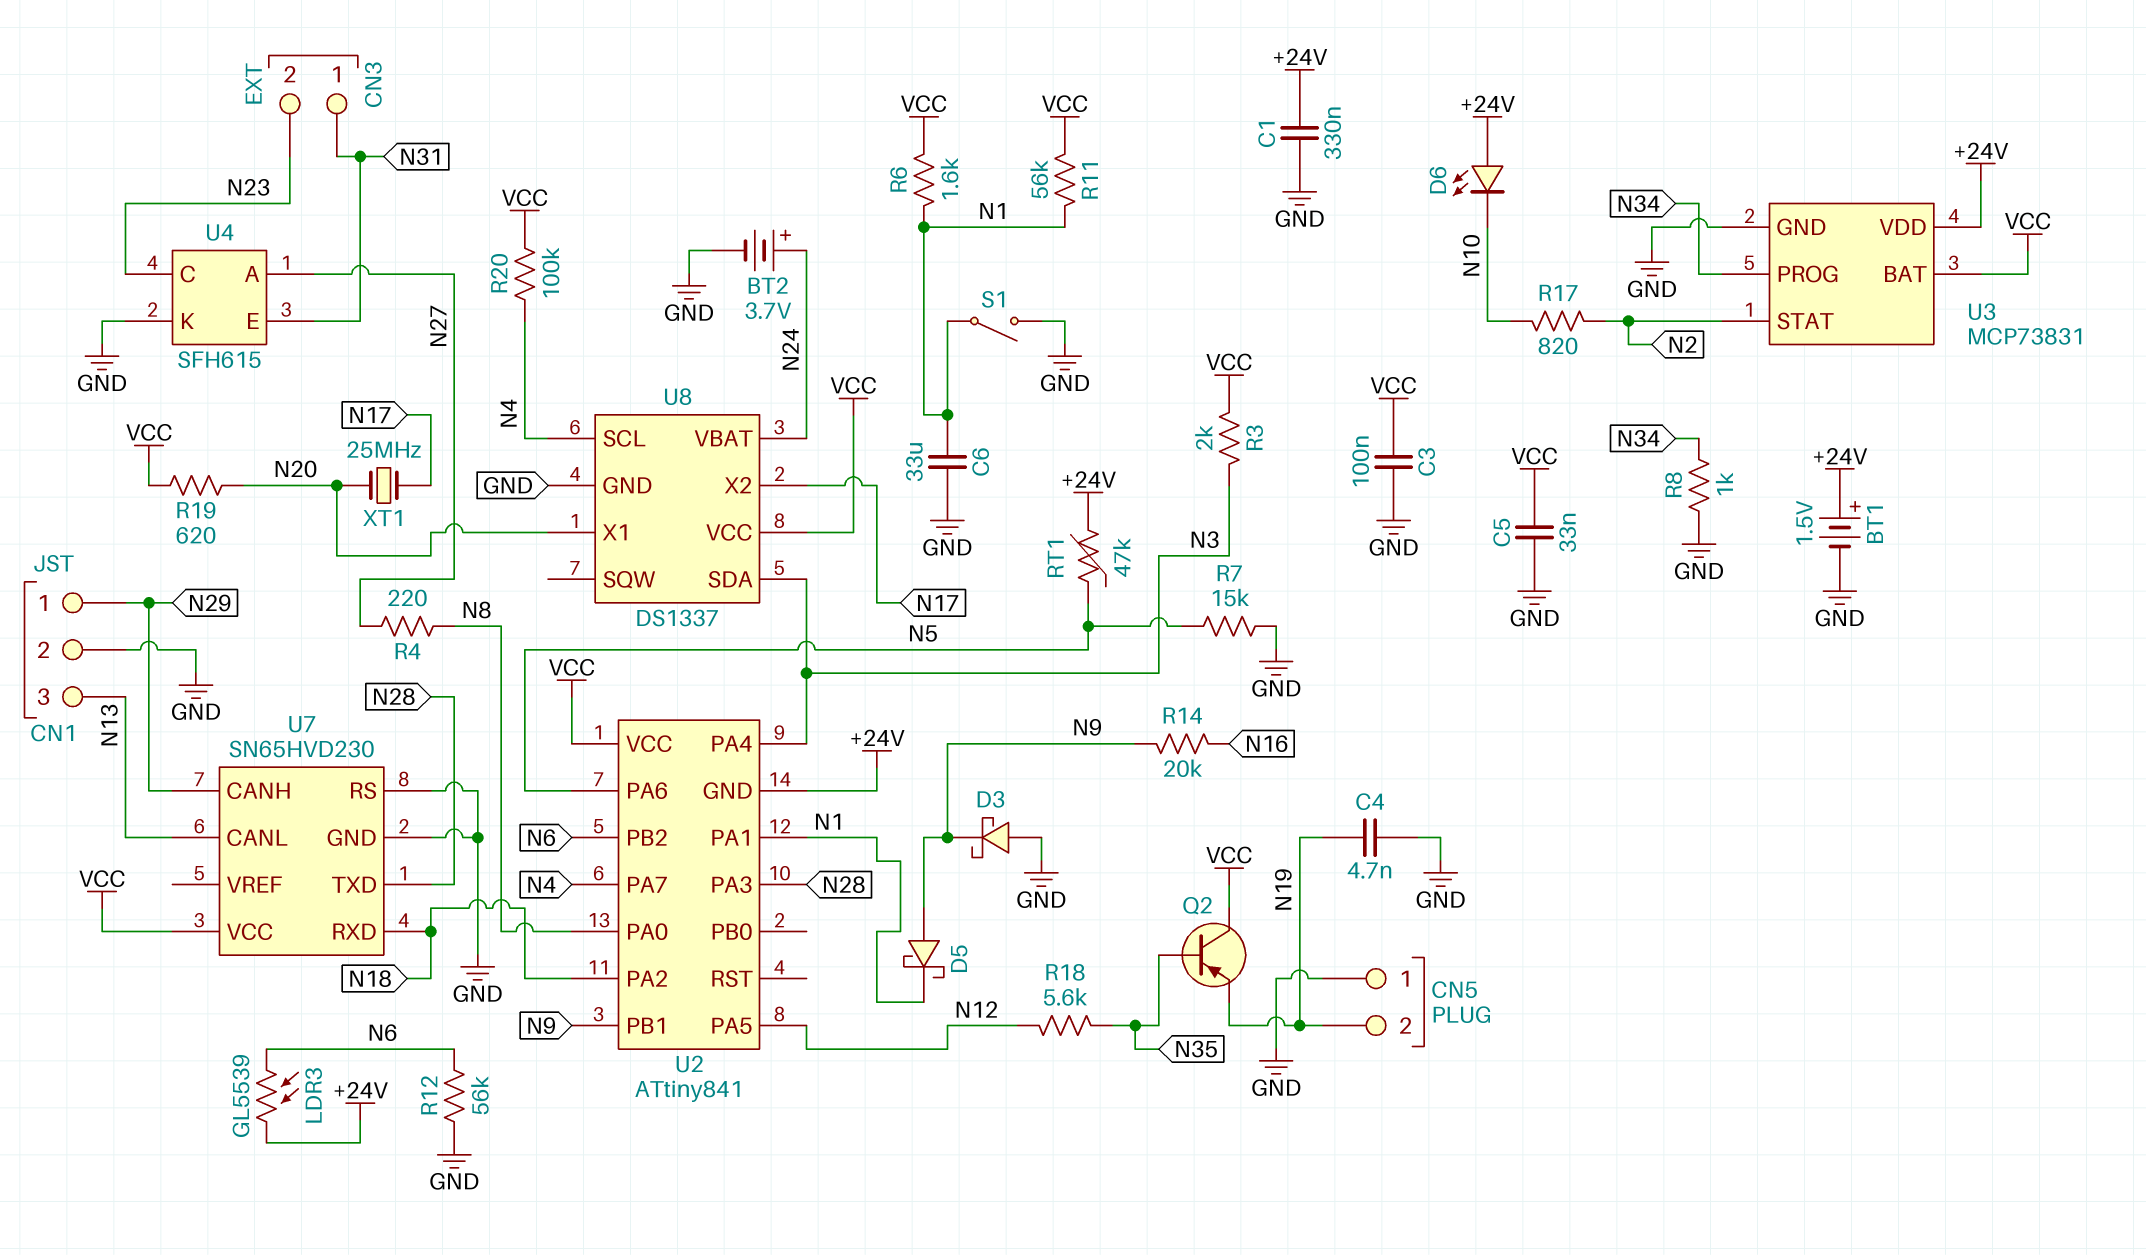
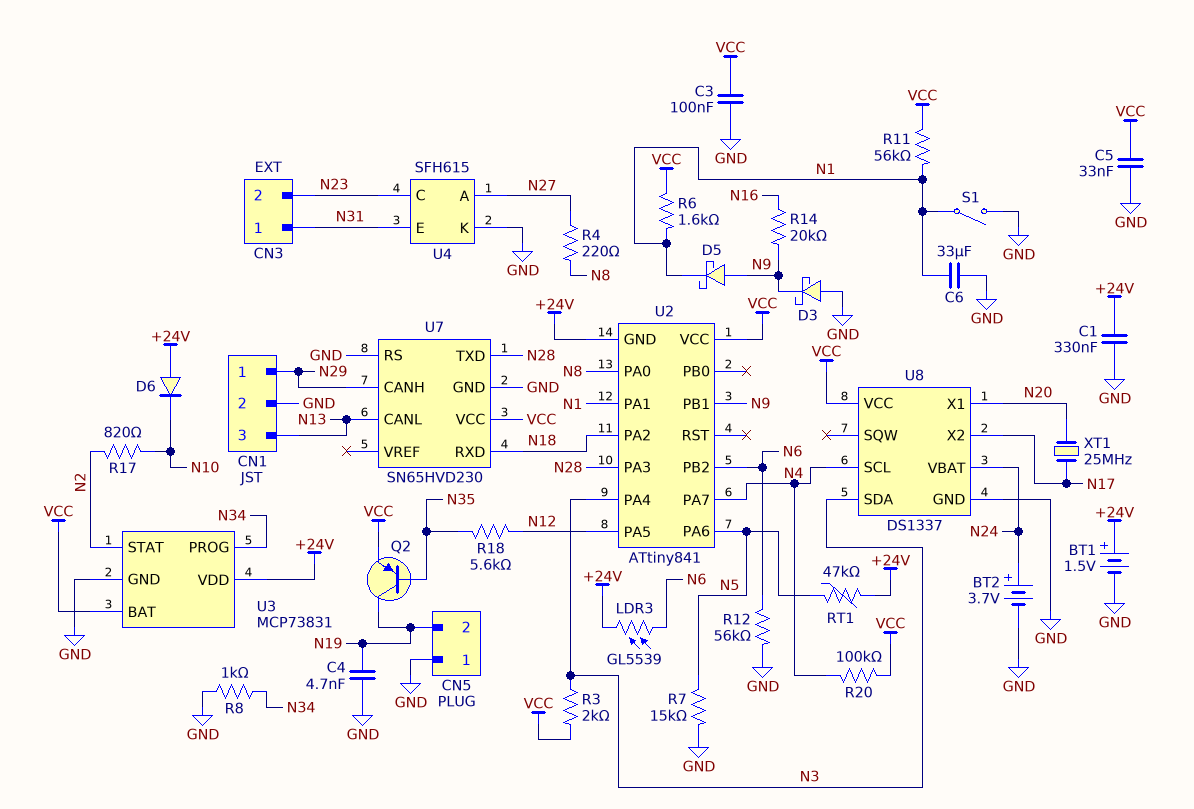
D6: LED (A +24V, K N10) -> diode (A +24V, K N10)
Q2: PNP (B N35, C VCC, E N19) -> PNP (B N35, C N19, E VCC)
R19: 620 (N20, VCC) -> none

